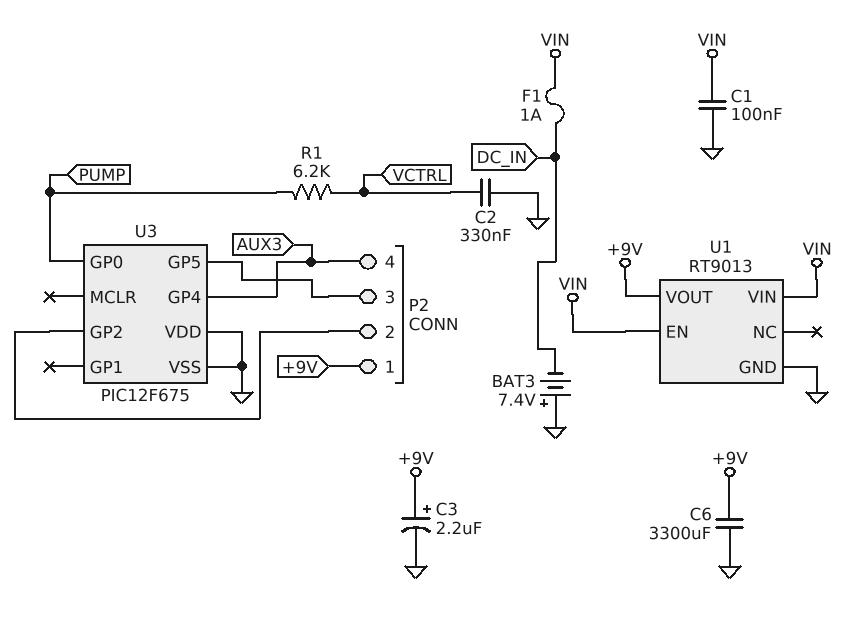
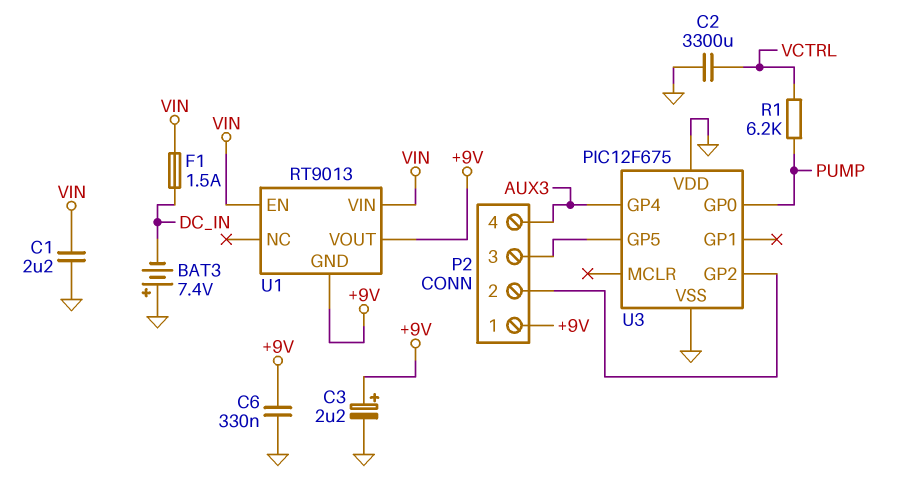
C1: 100nF (GND, VIN) -> 2.2uF (GND, VIN)
C2: 330nF (GND, VCTRL) -> 3300uF (GND, VCTRL)
C6: 3300uF (+9V, GND) -> 330nF (+9V, GND)
F1: 1A (DC_IN, VIN) -> 1.5A (DC_IN, VIN)
U1 pin GND: GND -> +9V

